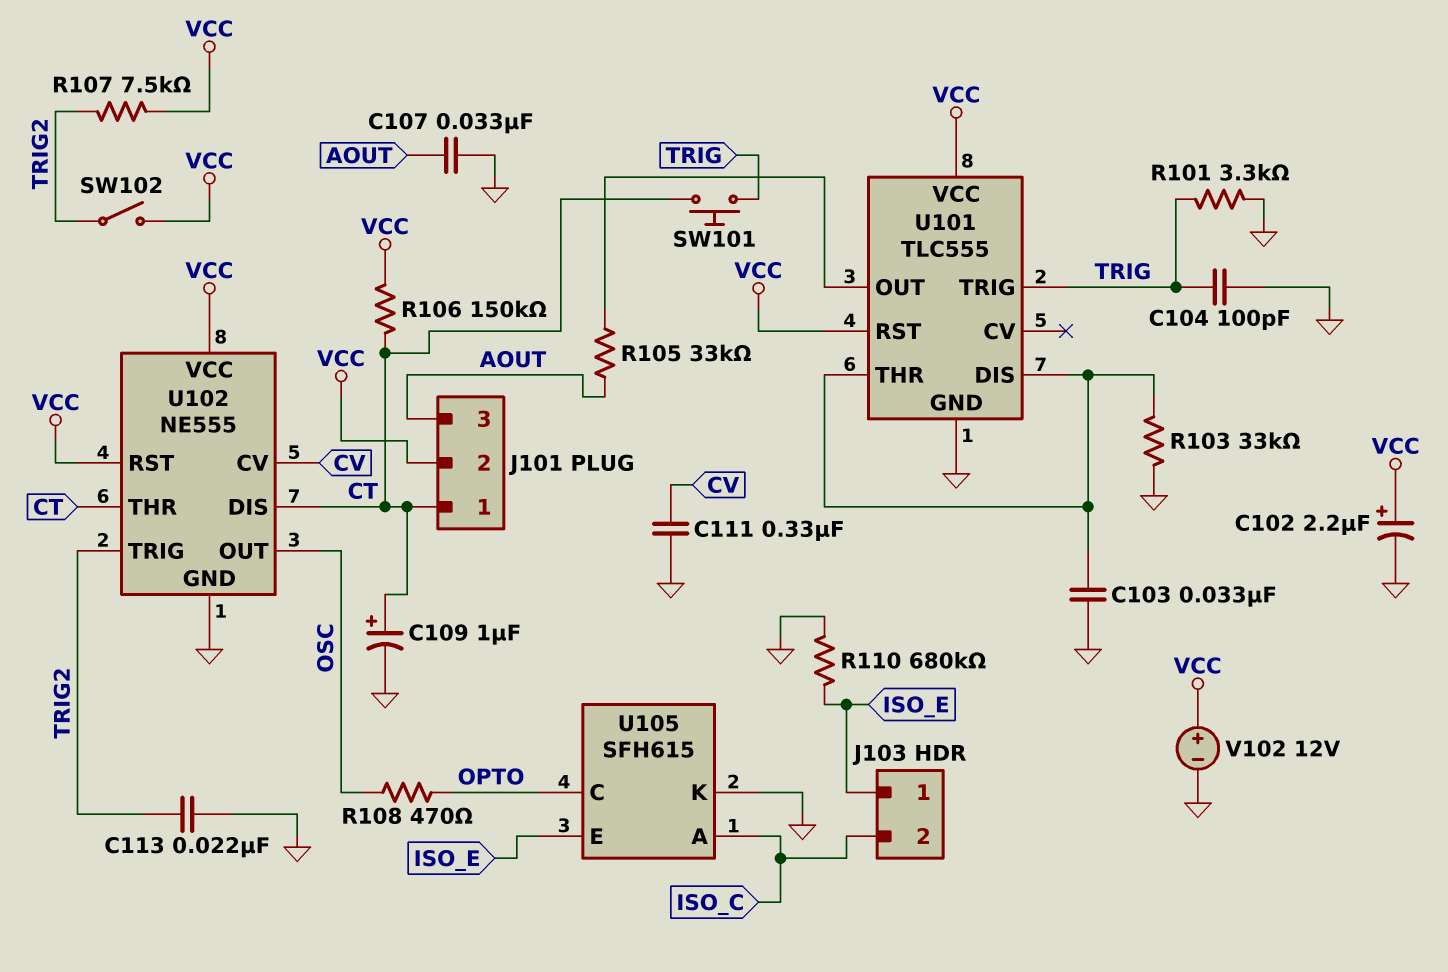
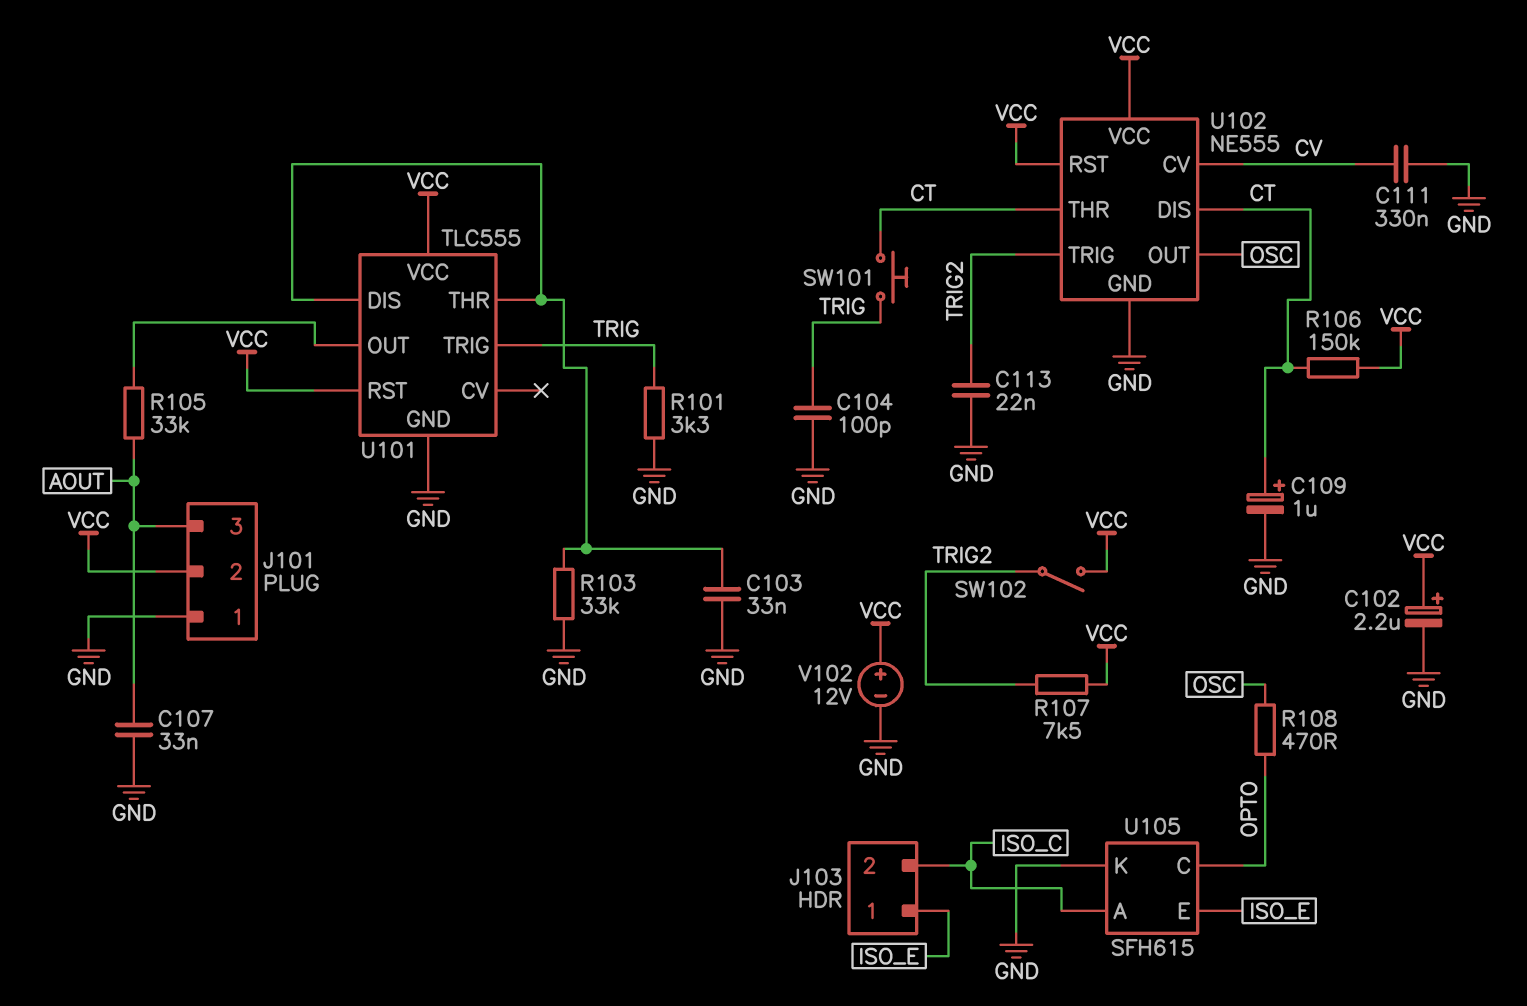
J101 pin 1: CT -> GND
R110: 680k (GND, ISO_E) -> none

